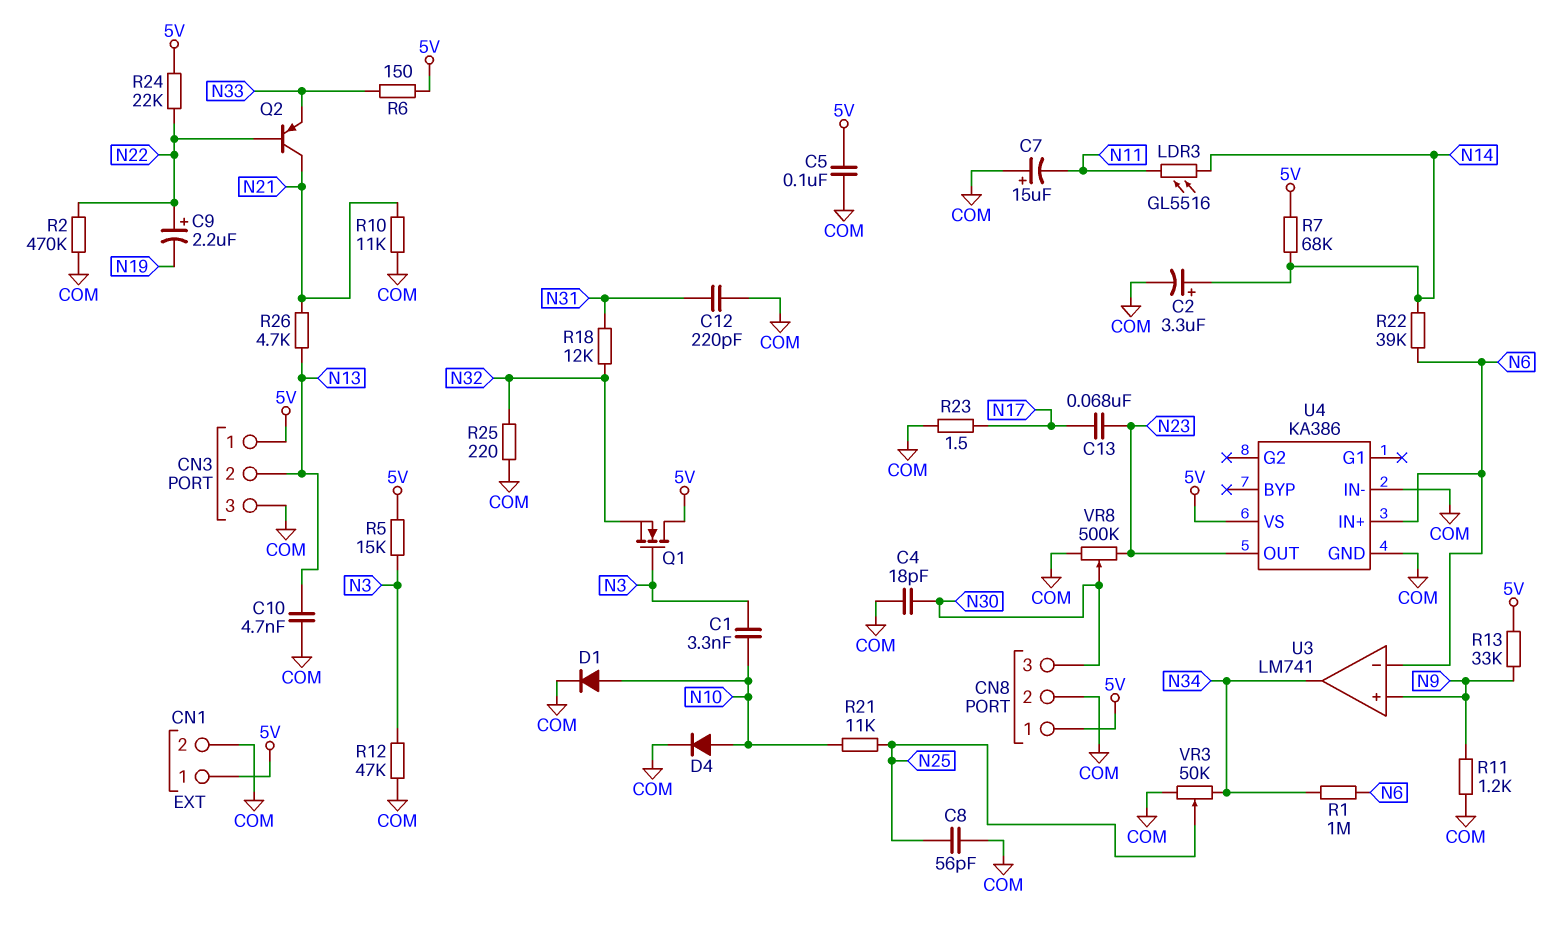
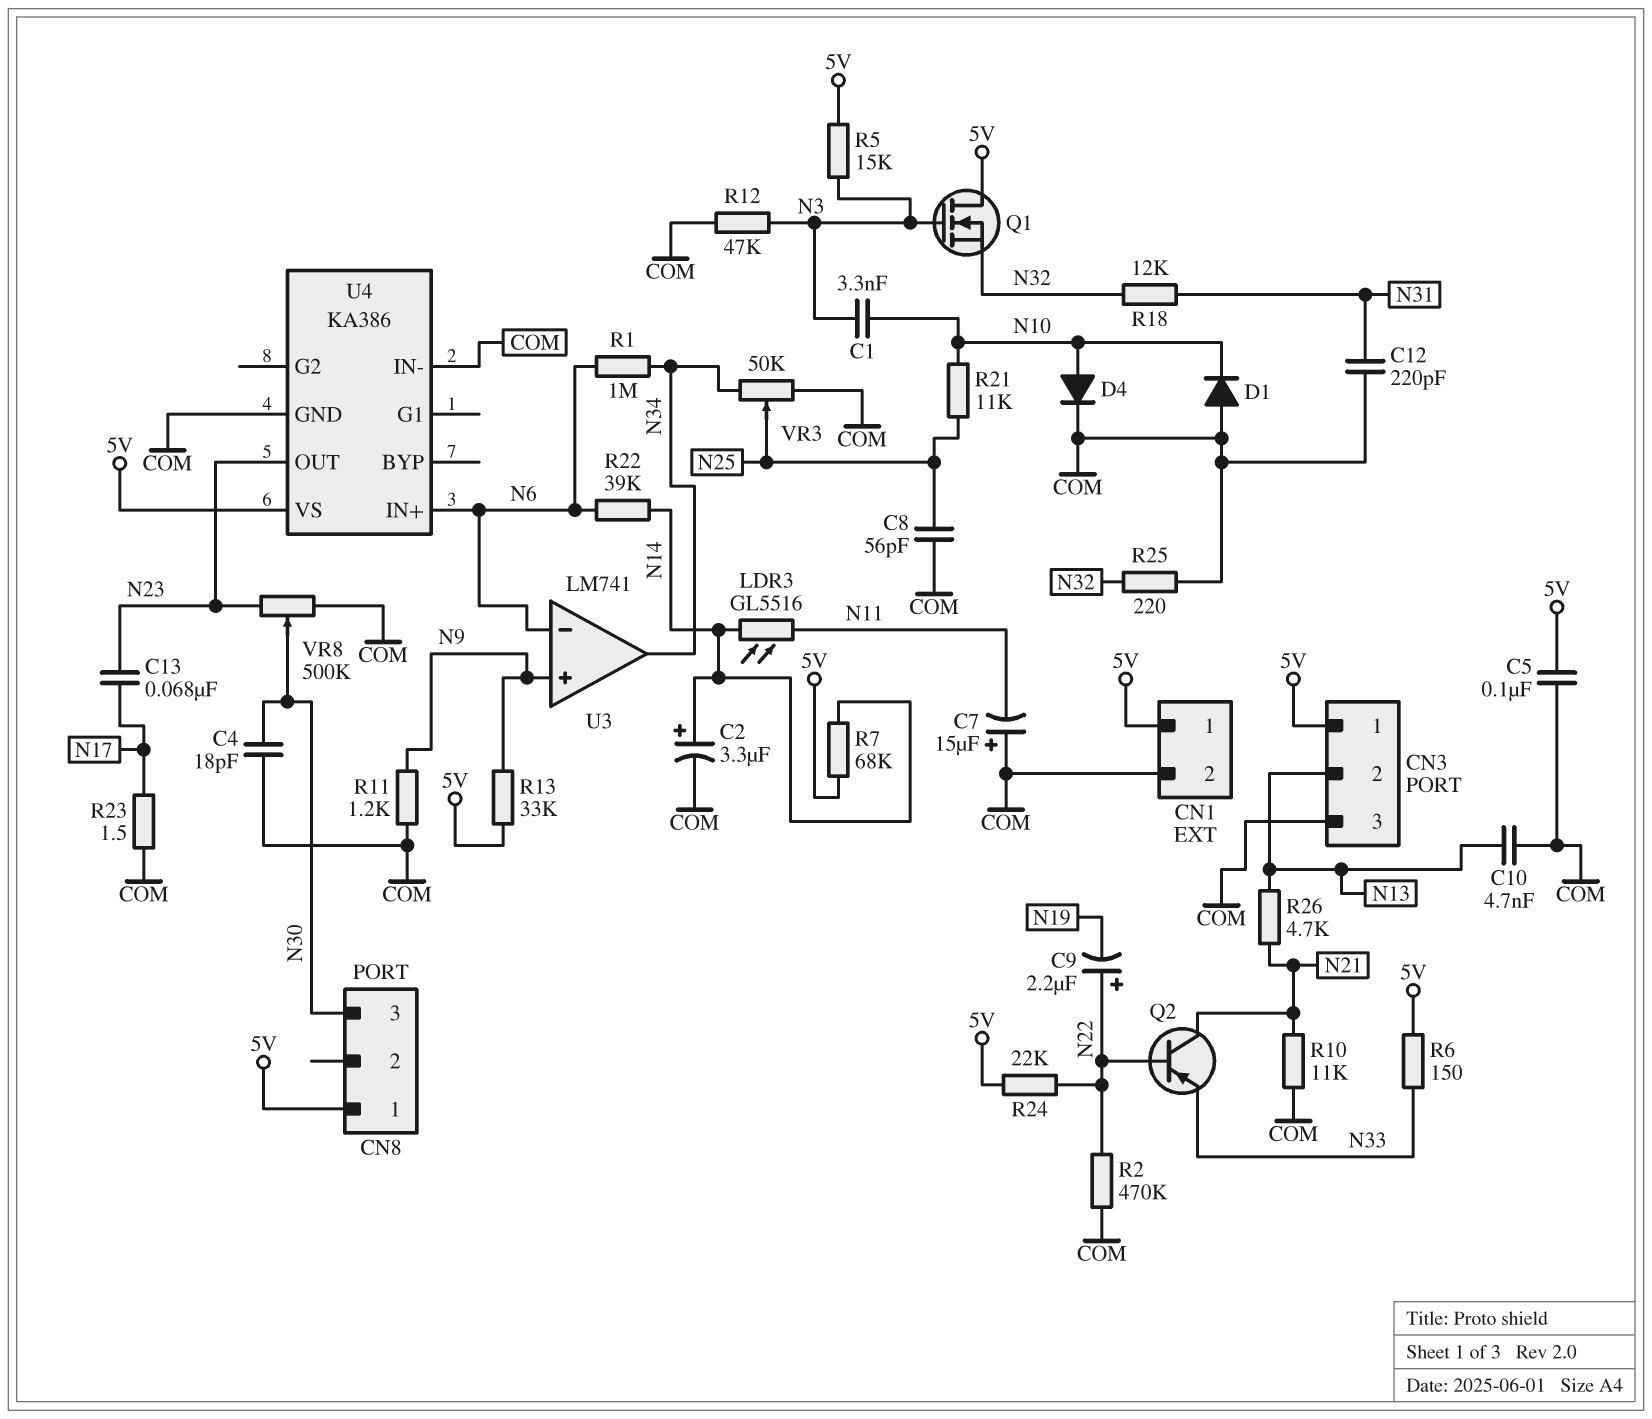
CN8 pin 2: COM -> none
D1: diode (A N10, K COM) -> diode (A COM, K N10)

